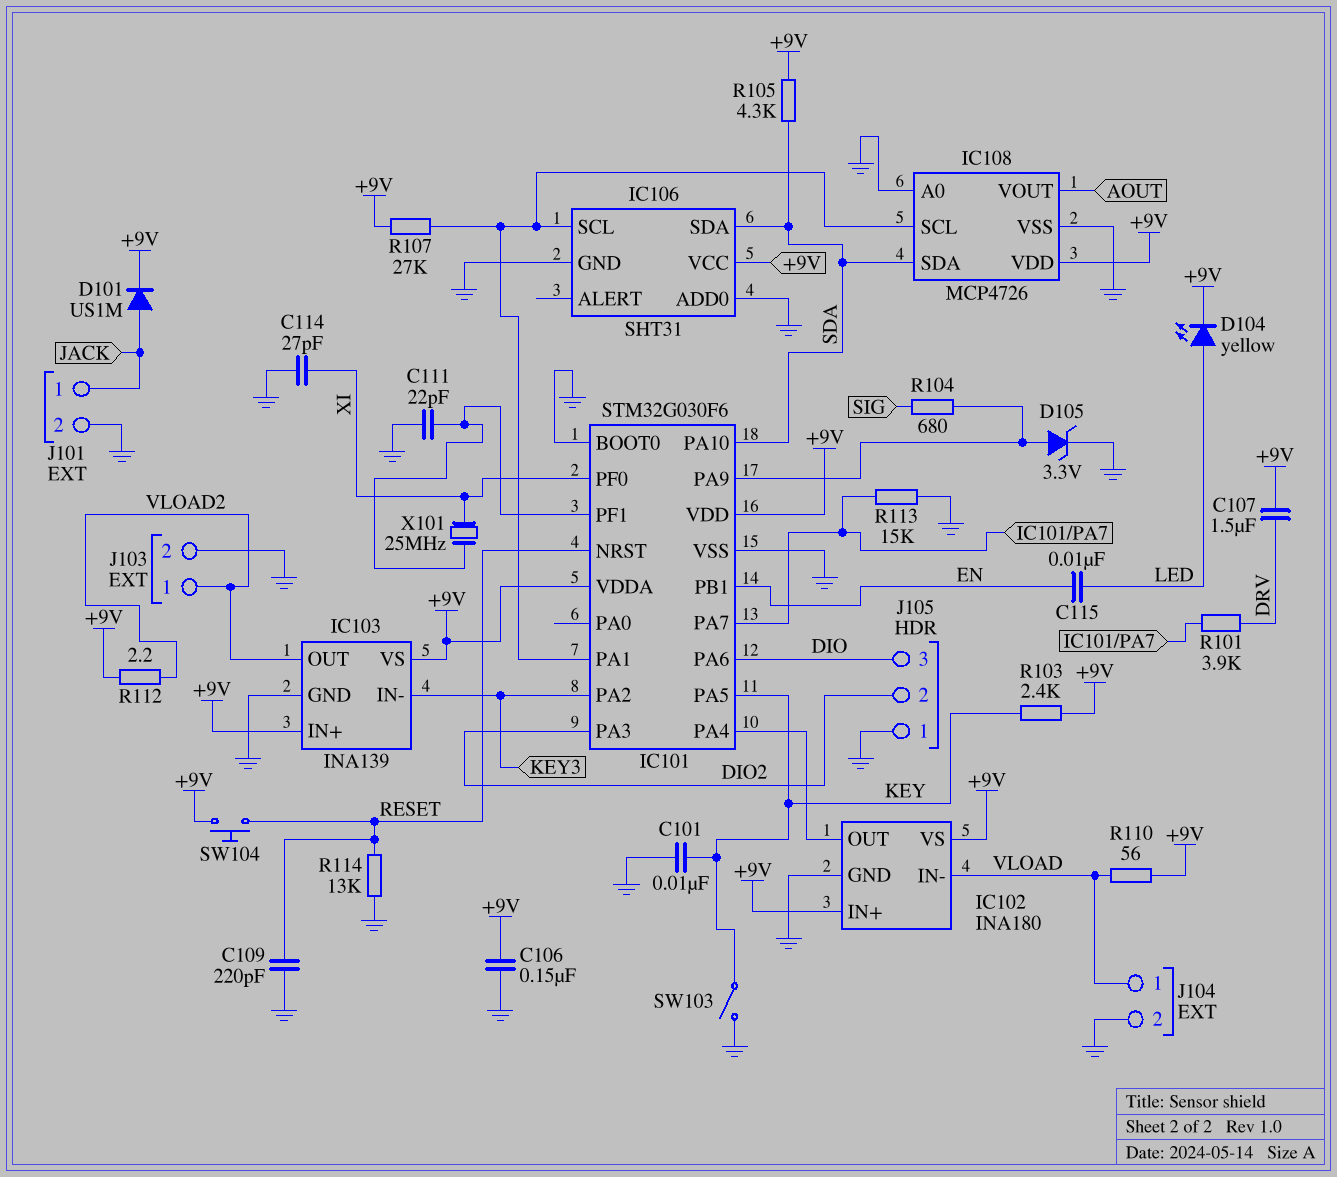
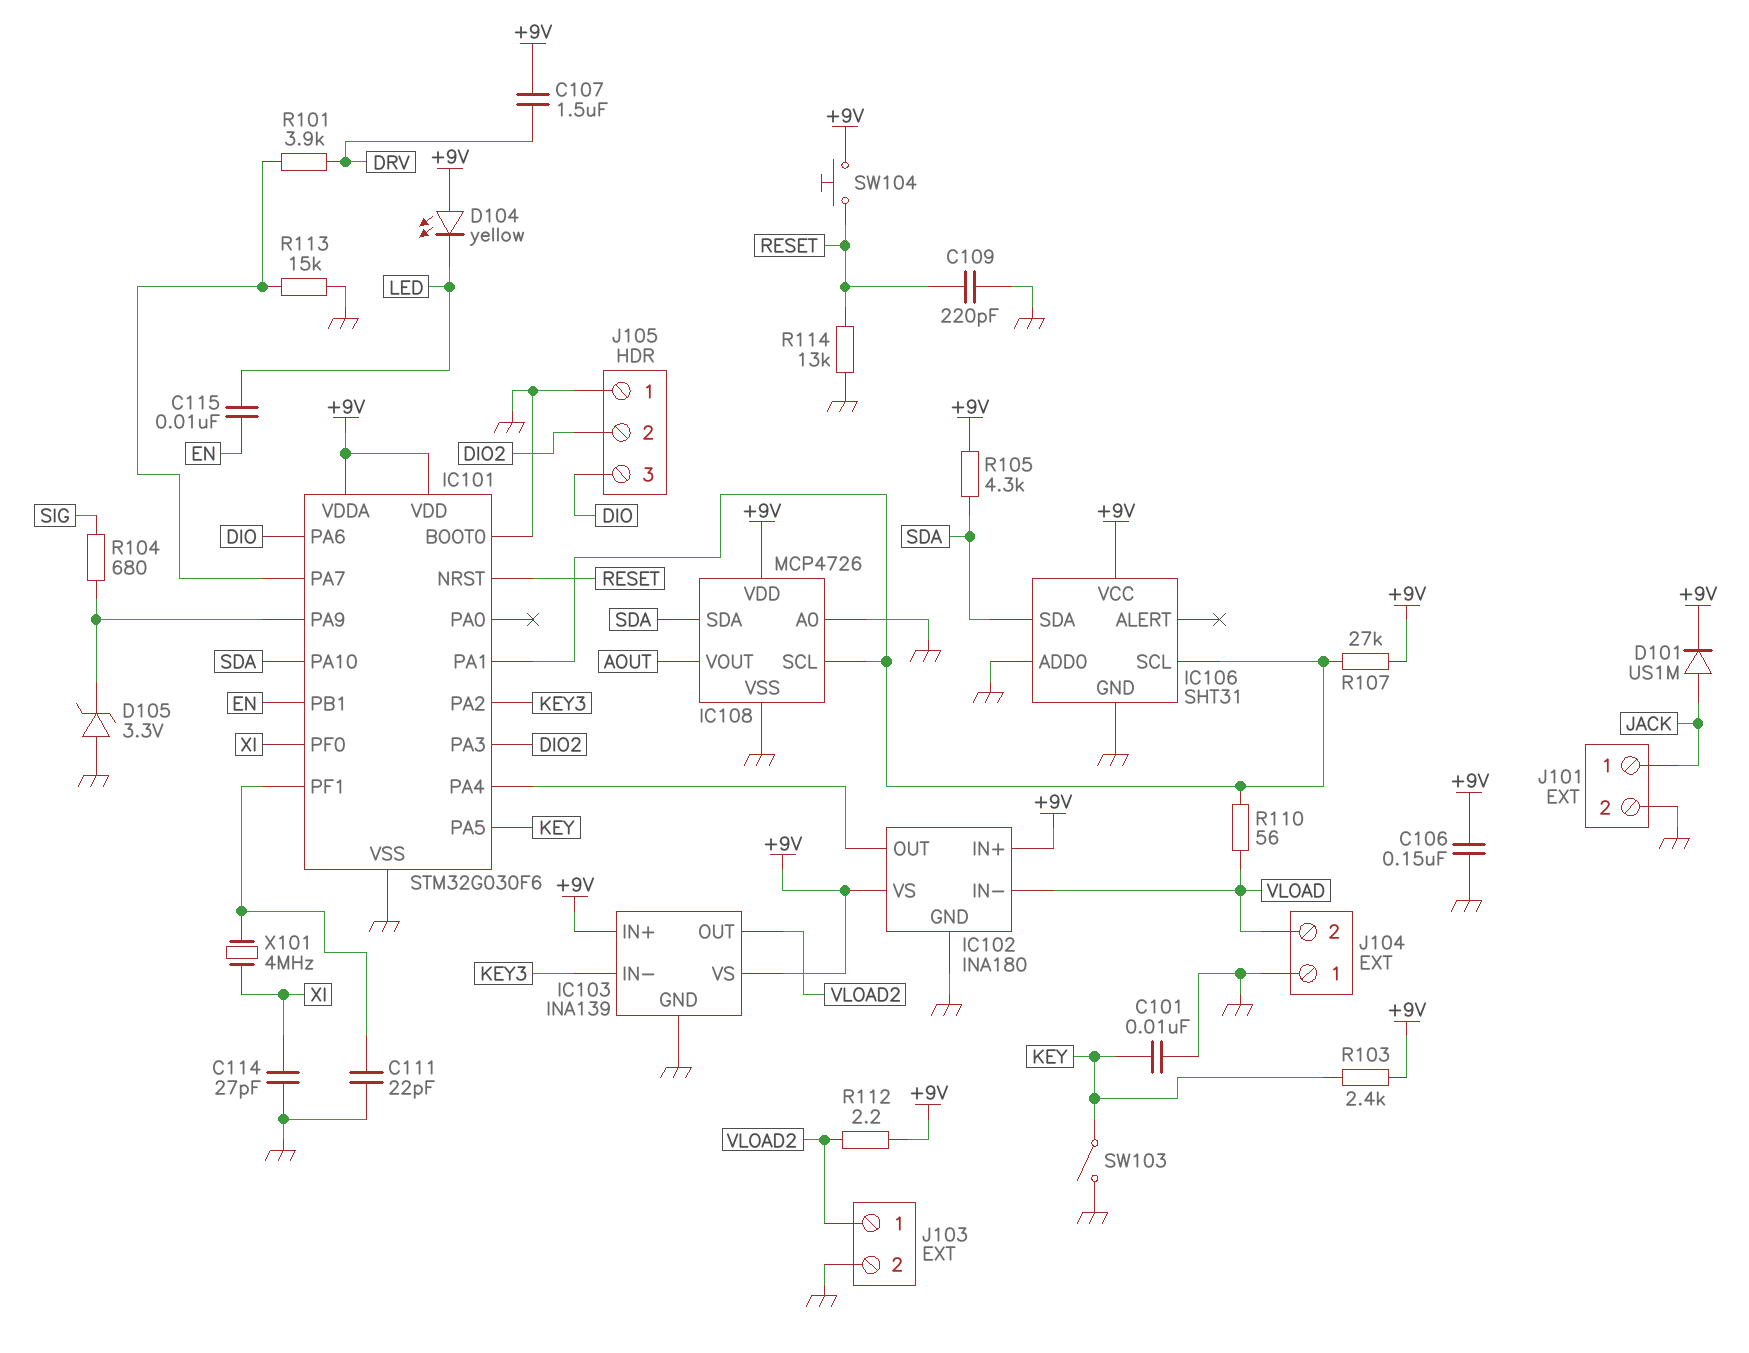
D104: LED yellow (A LED, K +9V) -> LED yellow (A +9V, K LED)
D105: zener 3.3V (A IC101/PA9, K GND) -> zener 3.3V (A GND, K IC101/PA9)
J104 pin 1: VLOAD -> GND
J104 pin 2: GND -> VLOAD
R110: 56 (+9V, VLOAD) -> 56 (IC101/PA1, VLOAD)
X101: 25MHz (IC101/PF1, XI) -> 4MHz (IC101/PF1, XI)

